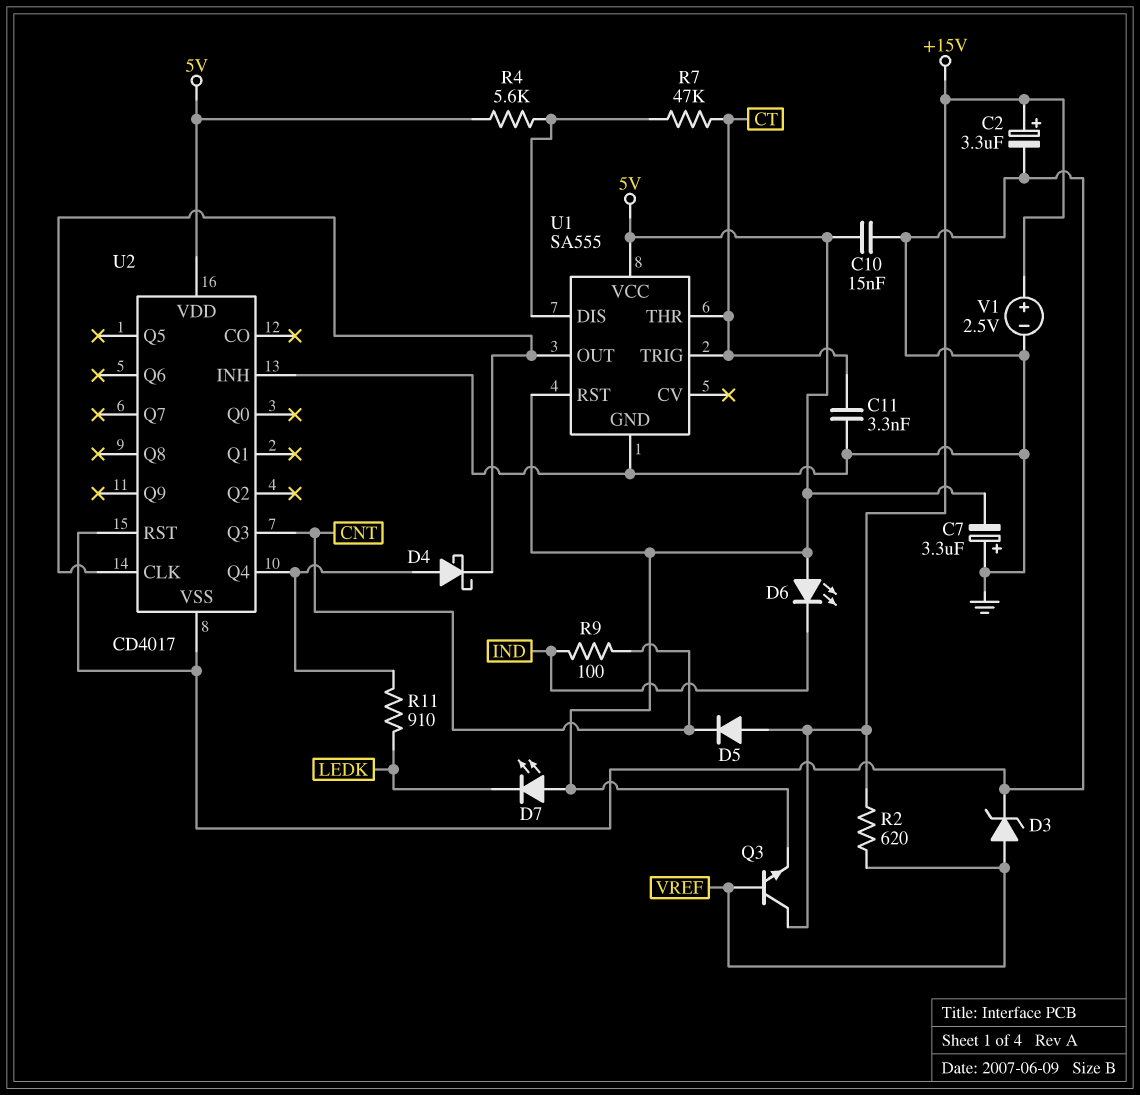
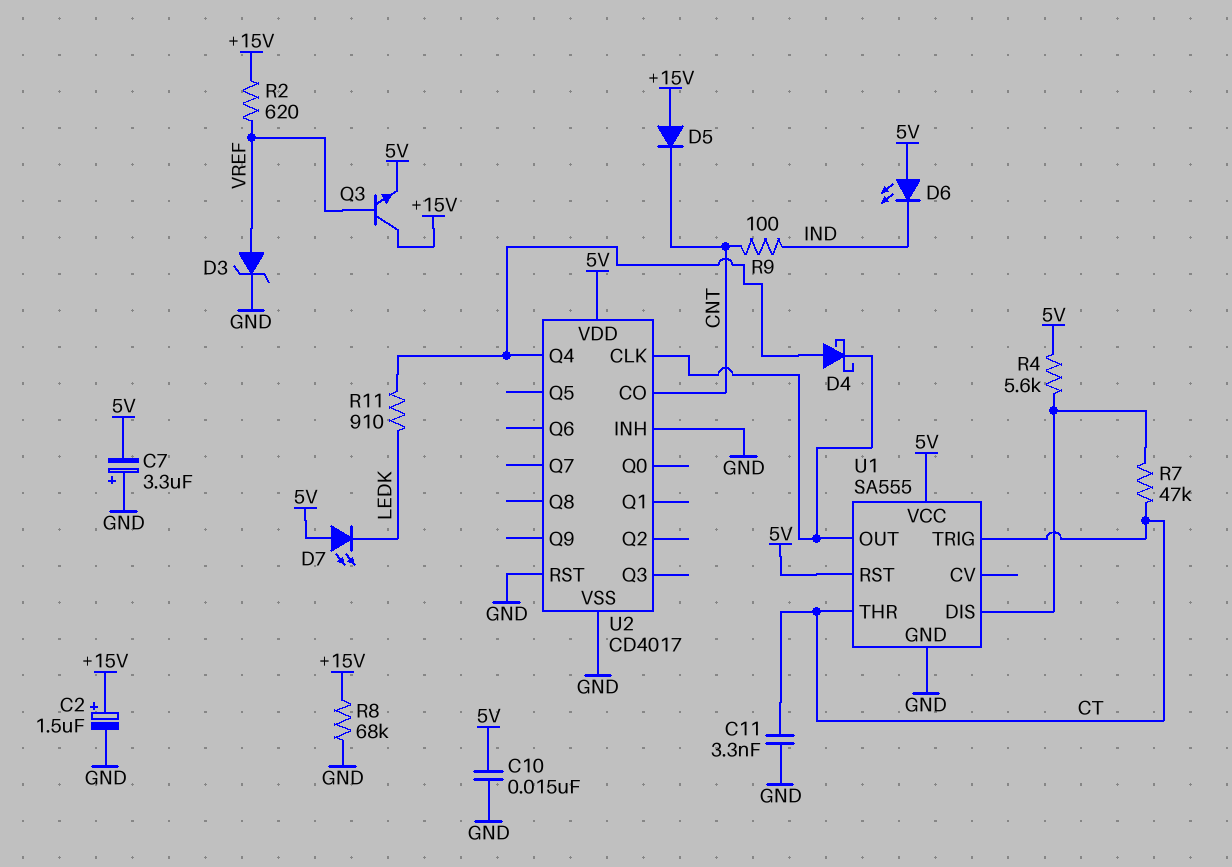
C2: 3.3uF (plus +15V, minus GND) -> 1.5uF (plus +15V, minus GND)
R8: none -> 68k (+15V, GND)
U2 pin CO: none -> CNT
U2 pin Q3: CNT -> none
V1: 2.5V (plus +15V, minus GND) -> none

